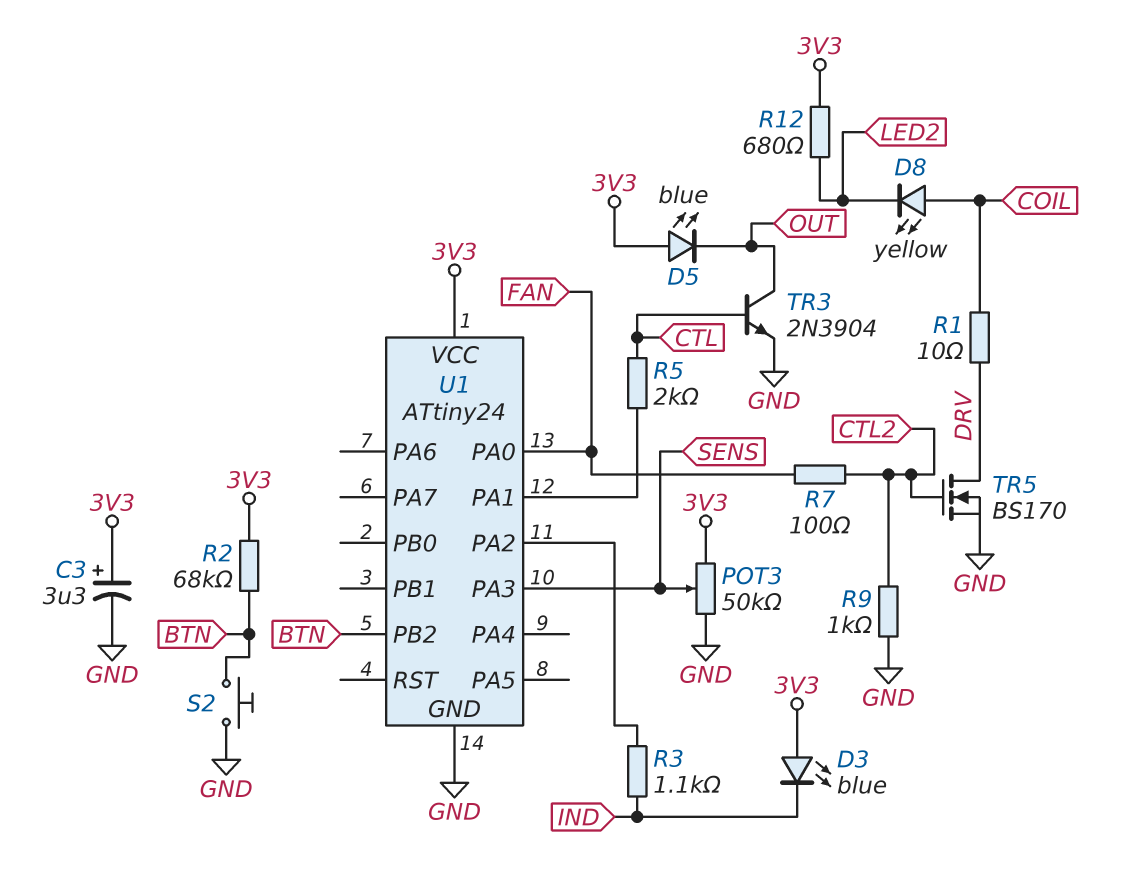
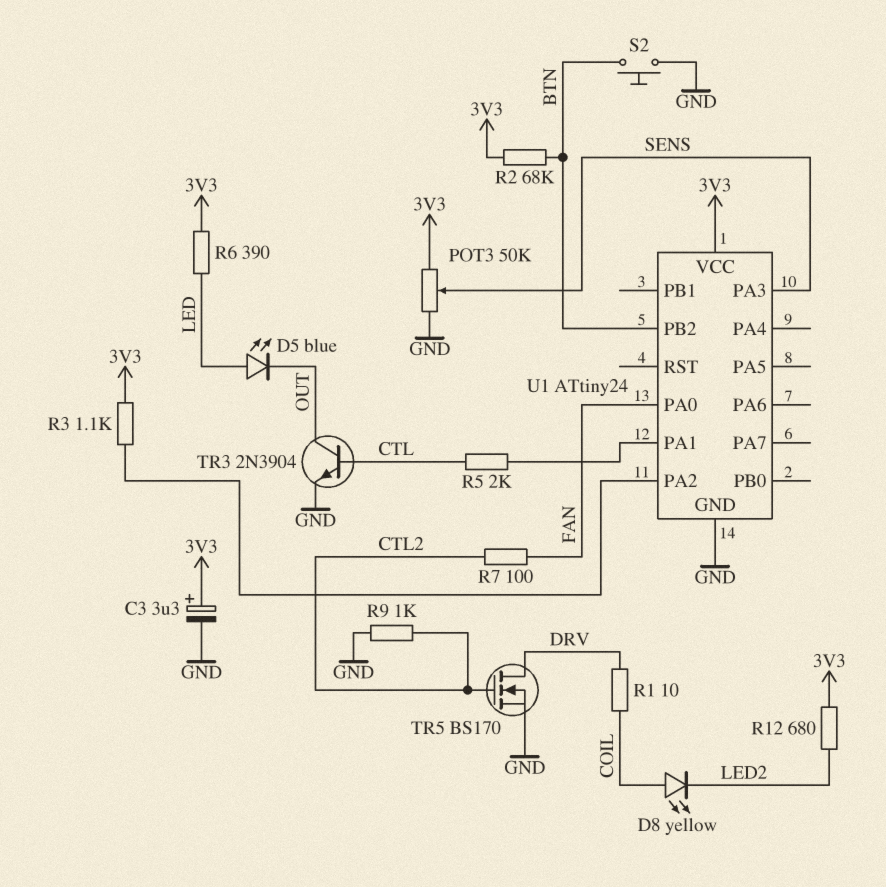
D3: LED blue (A 3V3, K IND) -> none
D5: LED blue (A 3V3, K OUT) -> LED blue (A LED, K OUT)
R3: 1.1k (IND, U1/PA2) -> 1.1k (3V3, U1/PA2)
R6: none -> 390 (3V3, LED)

